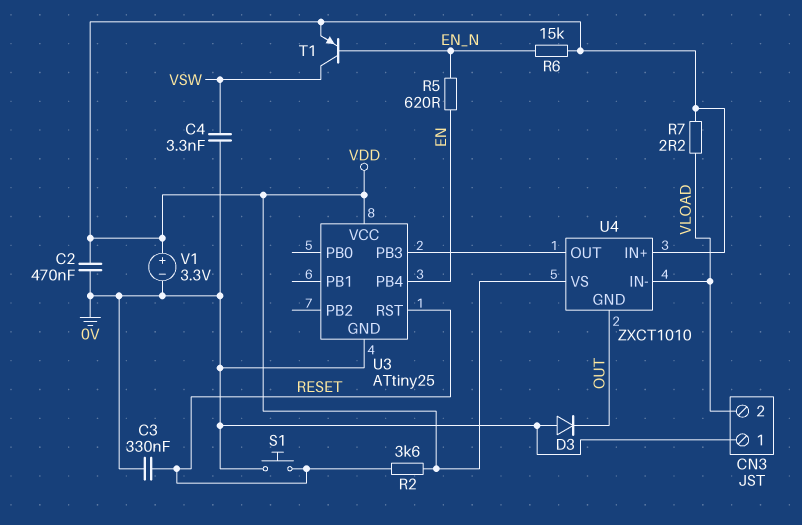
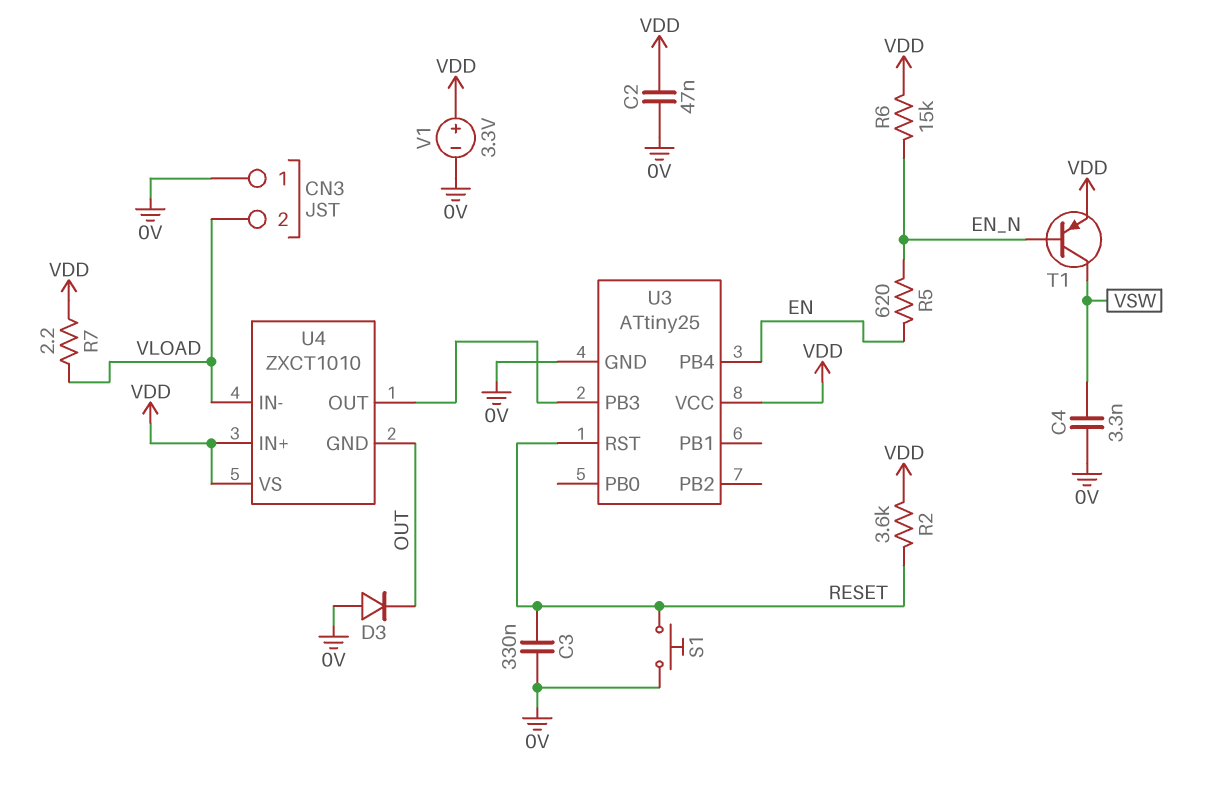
C2: 470nF (0V, VDD) -> 47nF (0V, VDD)

